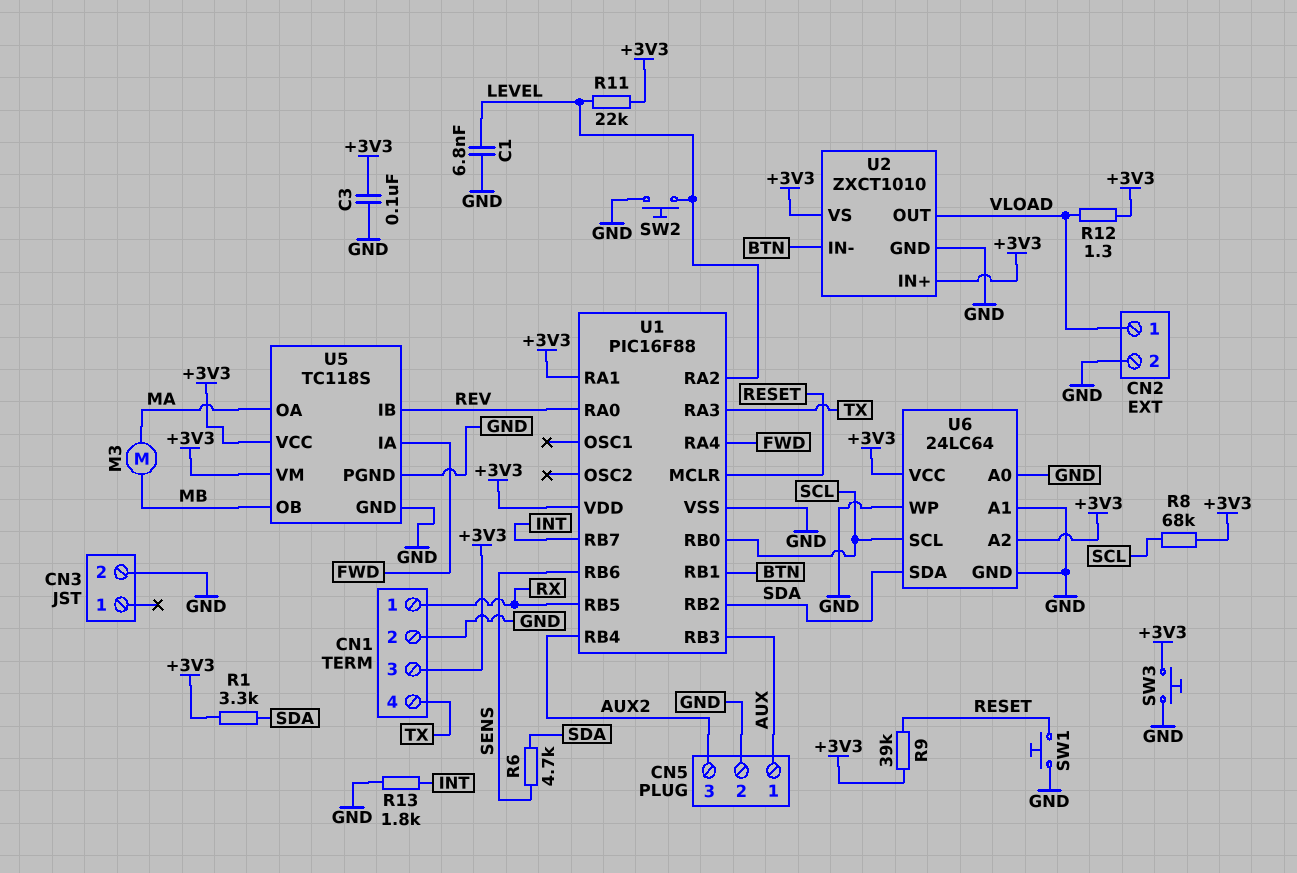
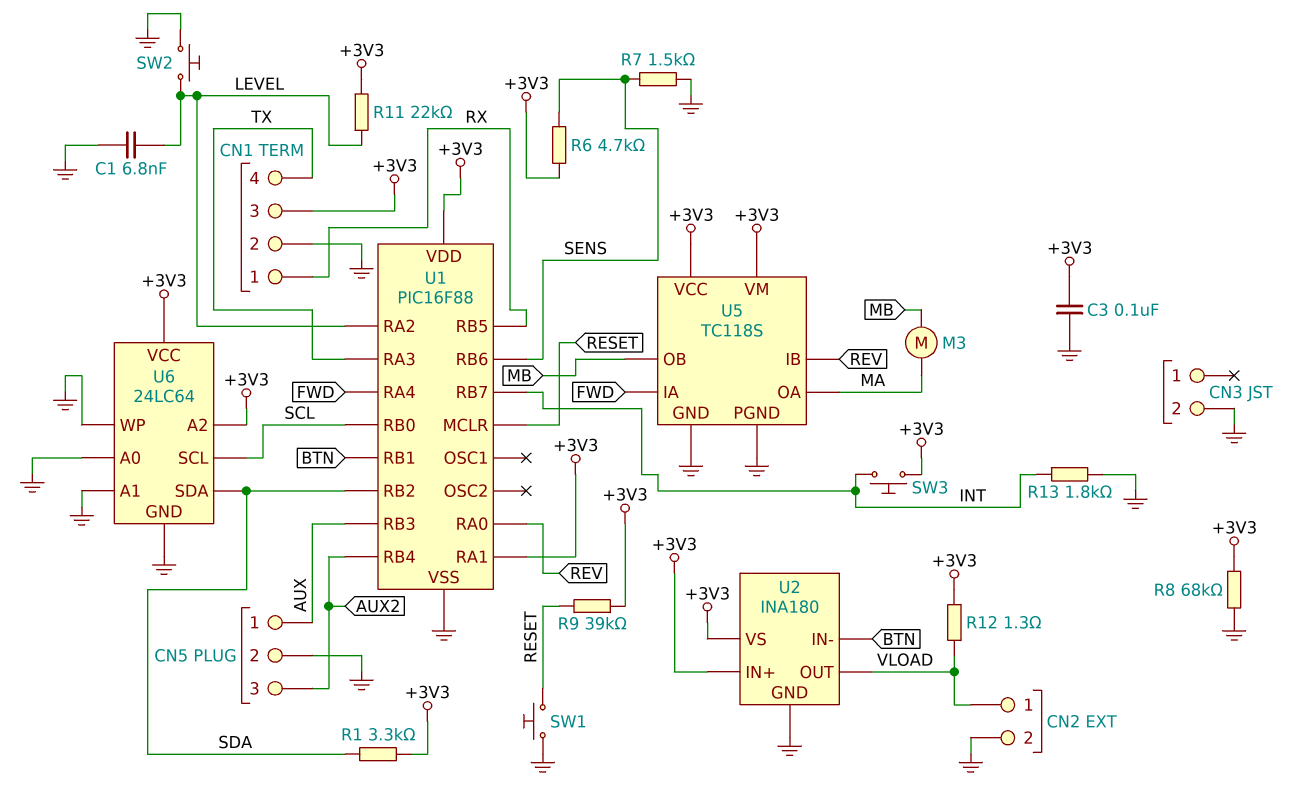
R6: 4.7k (SDA, SENS) -> 4.7k (+3V3, SENS)
R7: none -> 1.5k (GND, SENS)
R8: 68k (+3V3, SCL) -> 68k (+3V3, GND)
SW3: button (+3V3, GND) -> button (+3V3, INT)
U2: ZXCT1010 -> INA180

